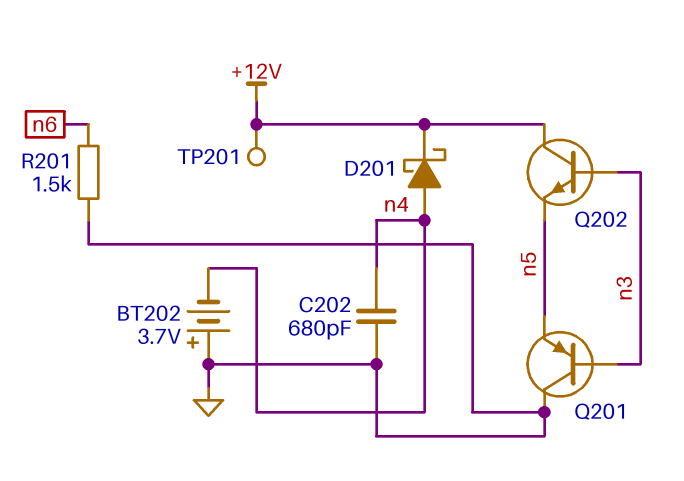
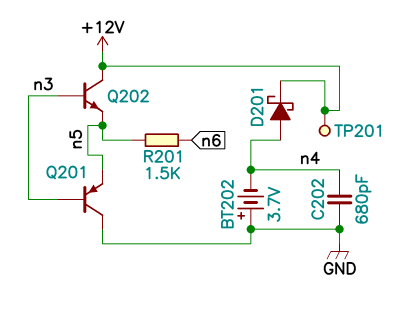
R201: 1.5k (GND, n6) -> 1.5k (n5, n6)

